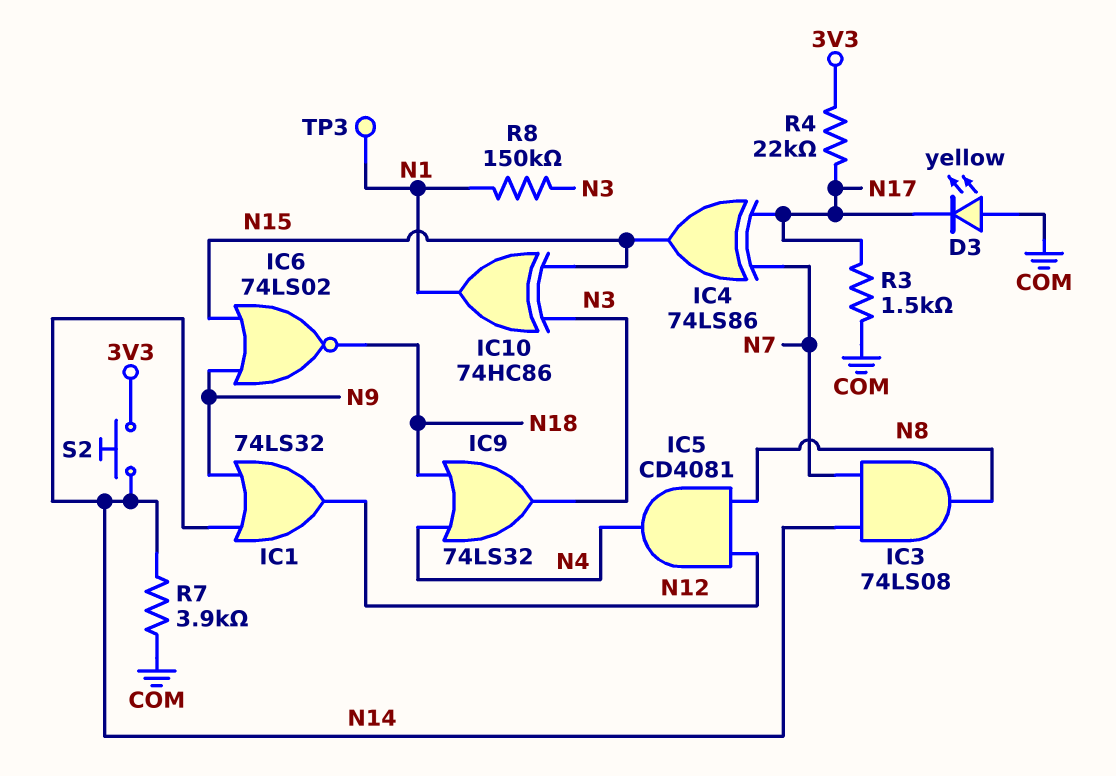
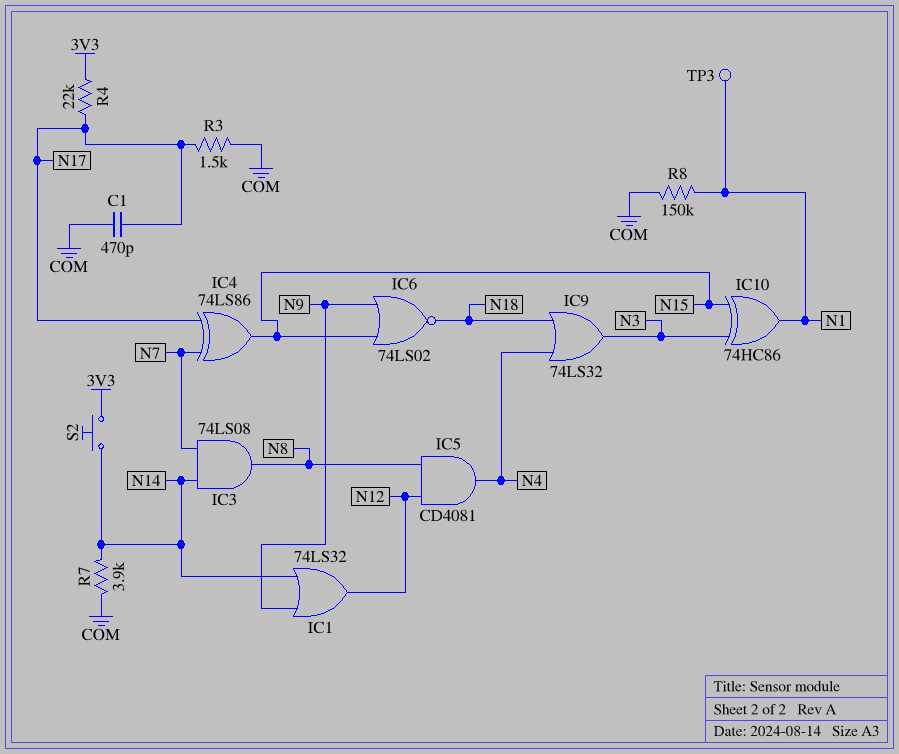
C1: none -> 470pF (COM, N17)
D3: LED yellow (A COM, K N17) -> none
R8: 150k (N1, N3) -> 150k (COM, N1)

